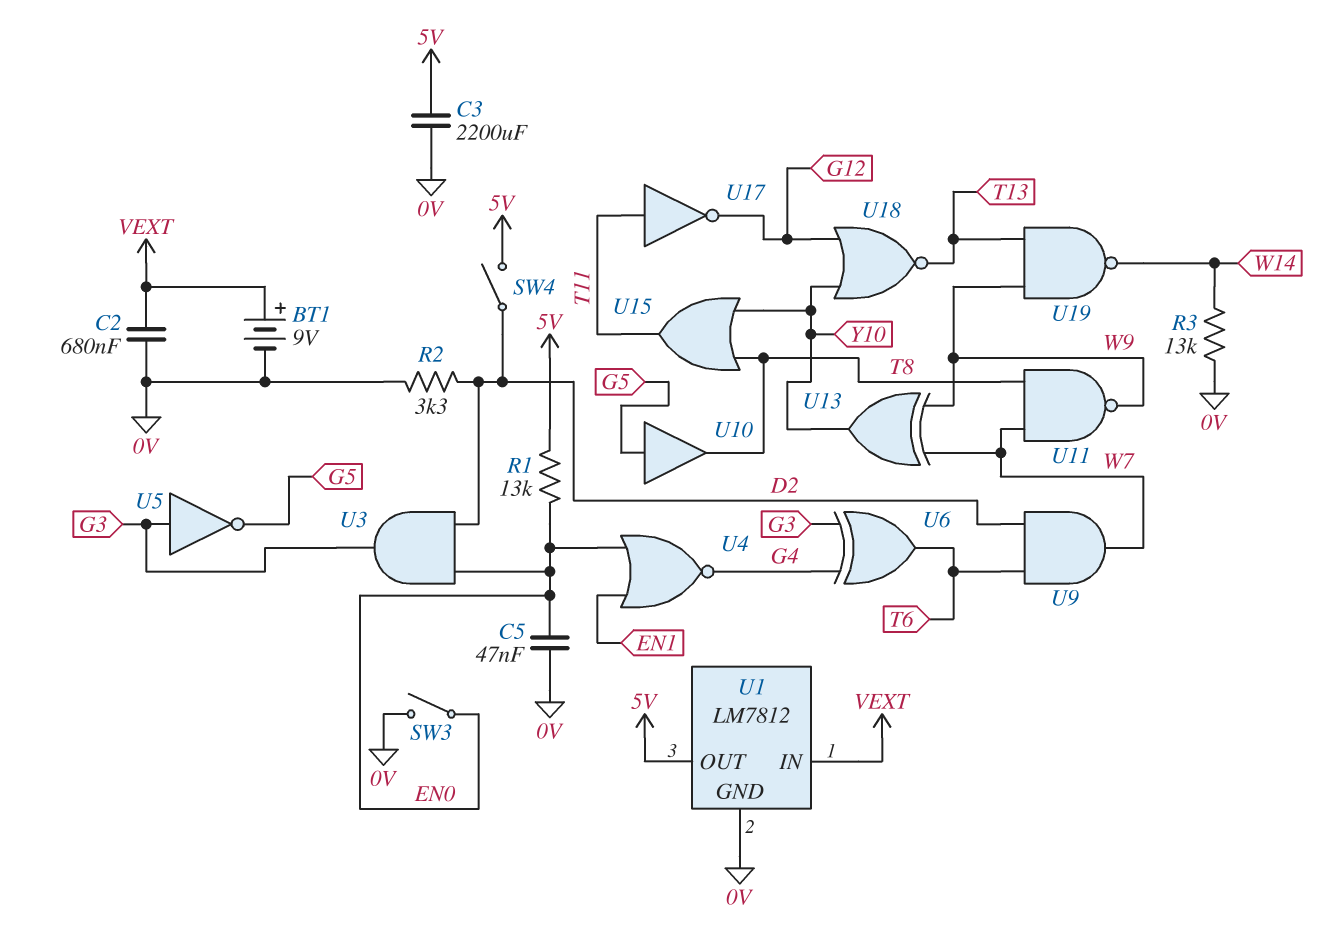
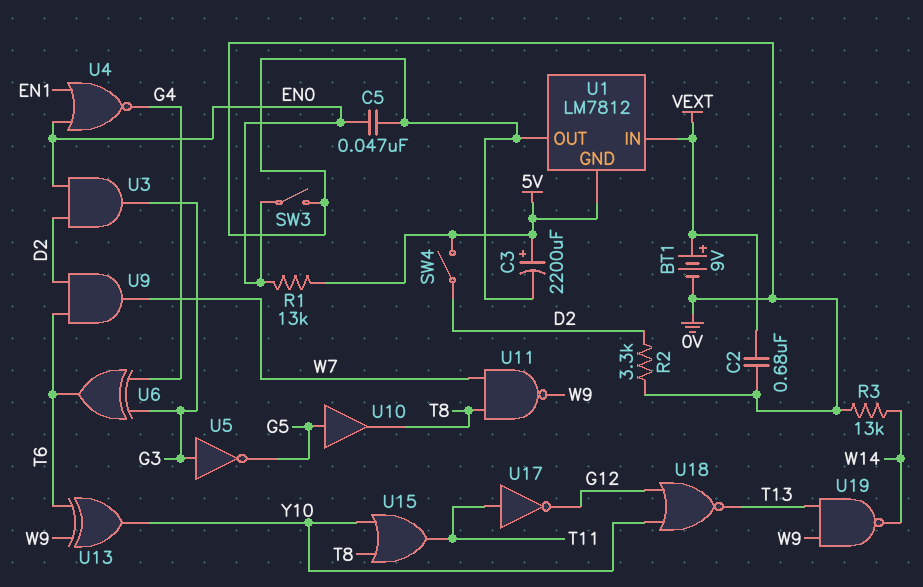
C3: 2200uF (0V, 5V) -> 2200uF (plus 5V, minus 0V)
U1 pin GND: 0V -> 5V
U1 pin OUT: 5V -> 0V
U13: XOR (in W7, in W9, out Y10) -> XOR (in T6, in W9, out Y10)

